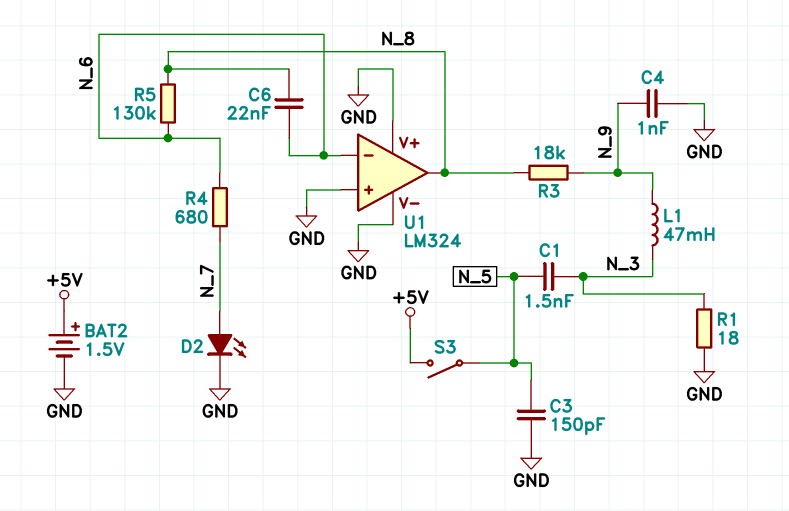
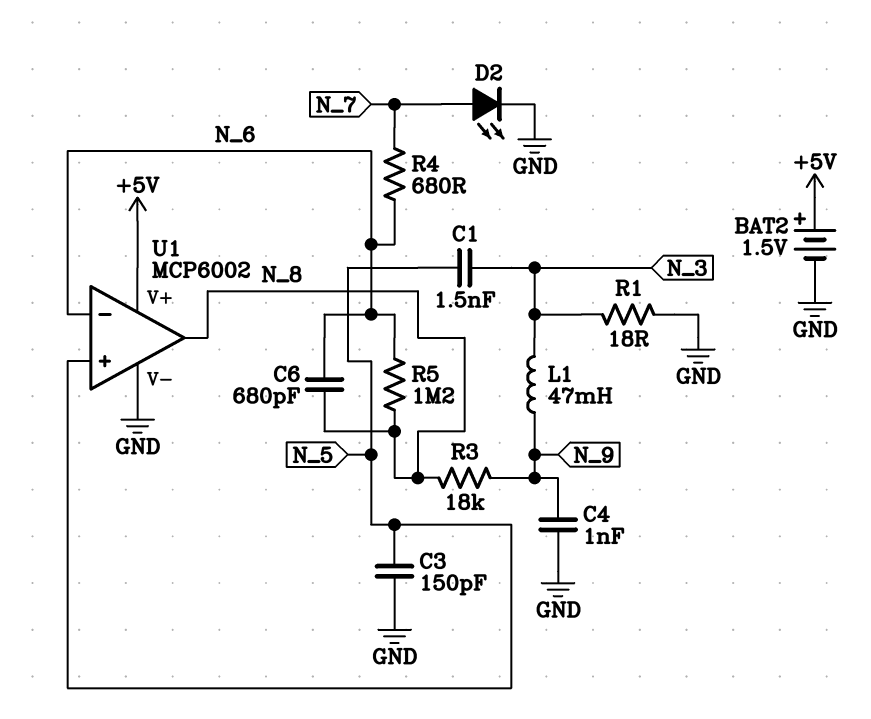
C6: 22nF (N_6, N_8) -> 680pF (N_6, N_8)
R5: 130k (N_6, N_8) -> 1.2M (N_6, N_8)
S3: switch (+5V, N_5) -> none
U1: LM324 -> MCP6002
U1 pin V+: GND -> +5V
U1 pin in+: GND -> N_5

